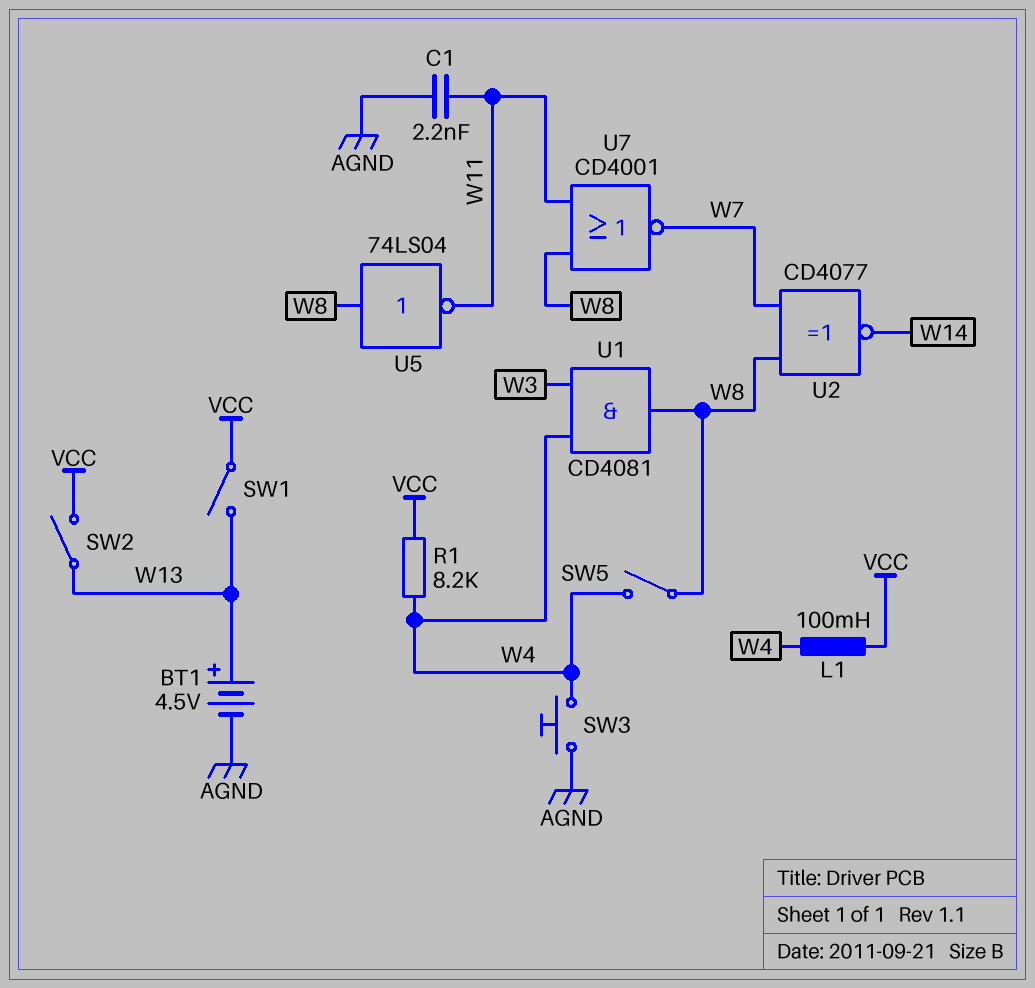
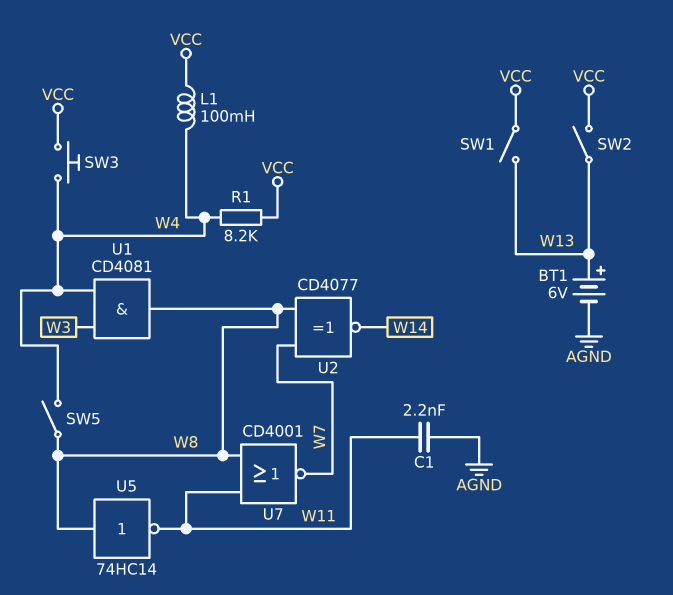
BT1: 4.5V (plus W13, minus AGND) -> 6V (plus W13, minus AGND)
SW3: button (AGND, W4) -> button (VCC, W4)
U5: NOT 74LS04 (in W8, out W11) -> NOT 74HC14 (in W8, out W11)

